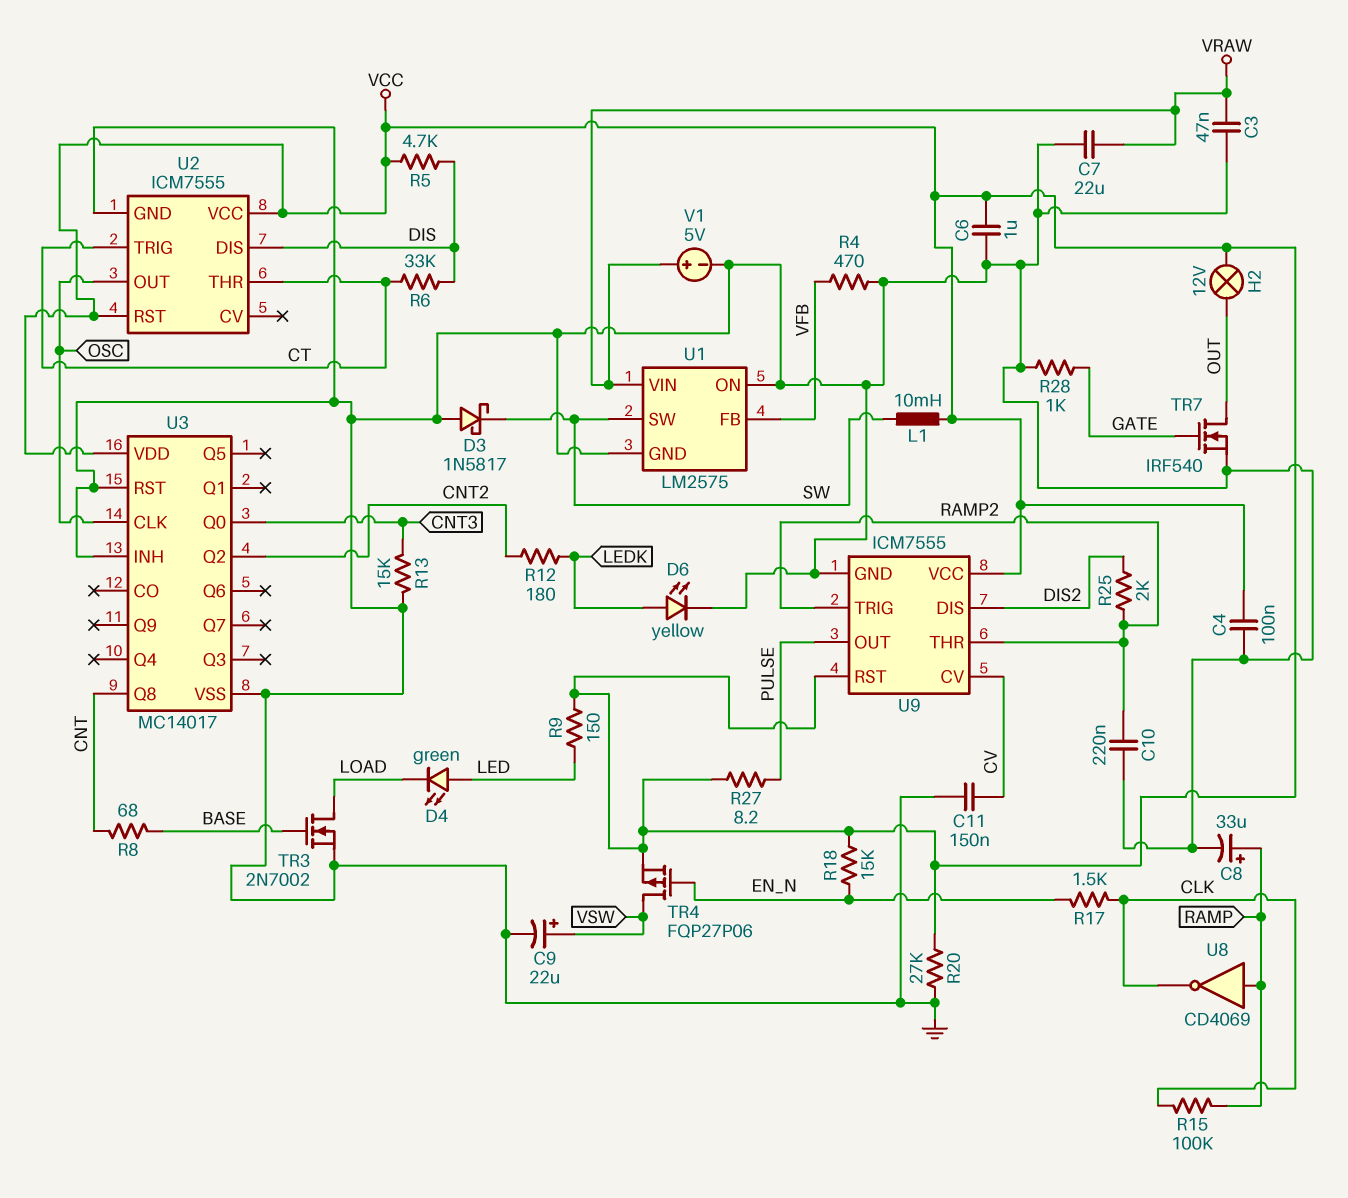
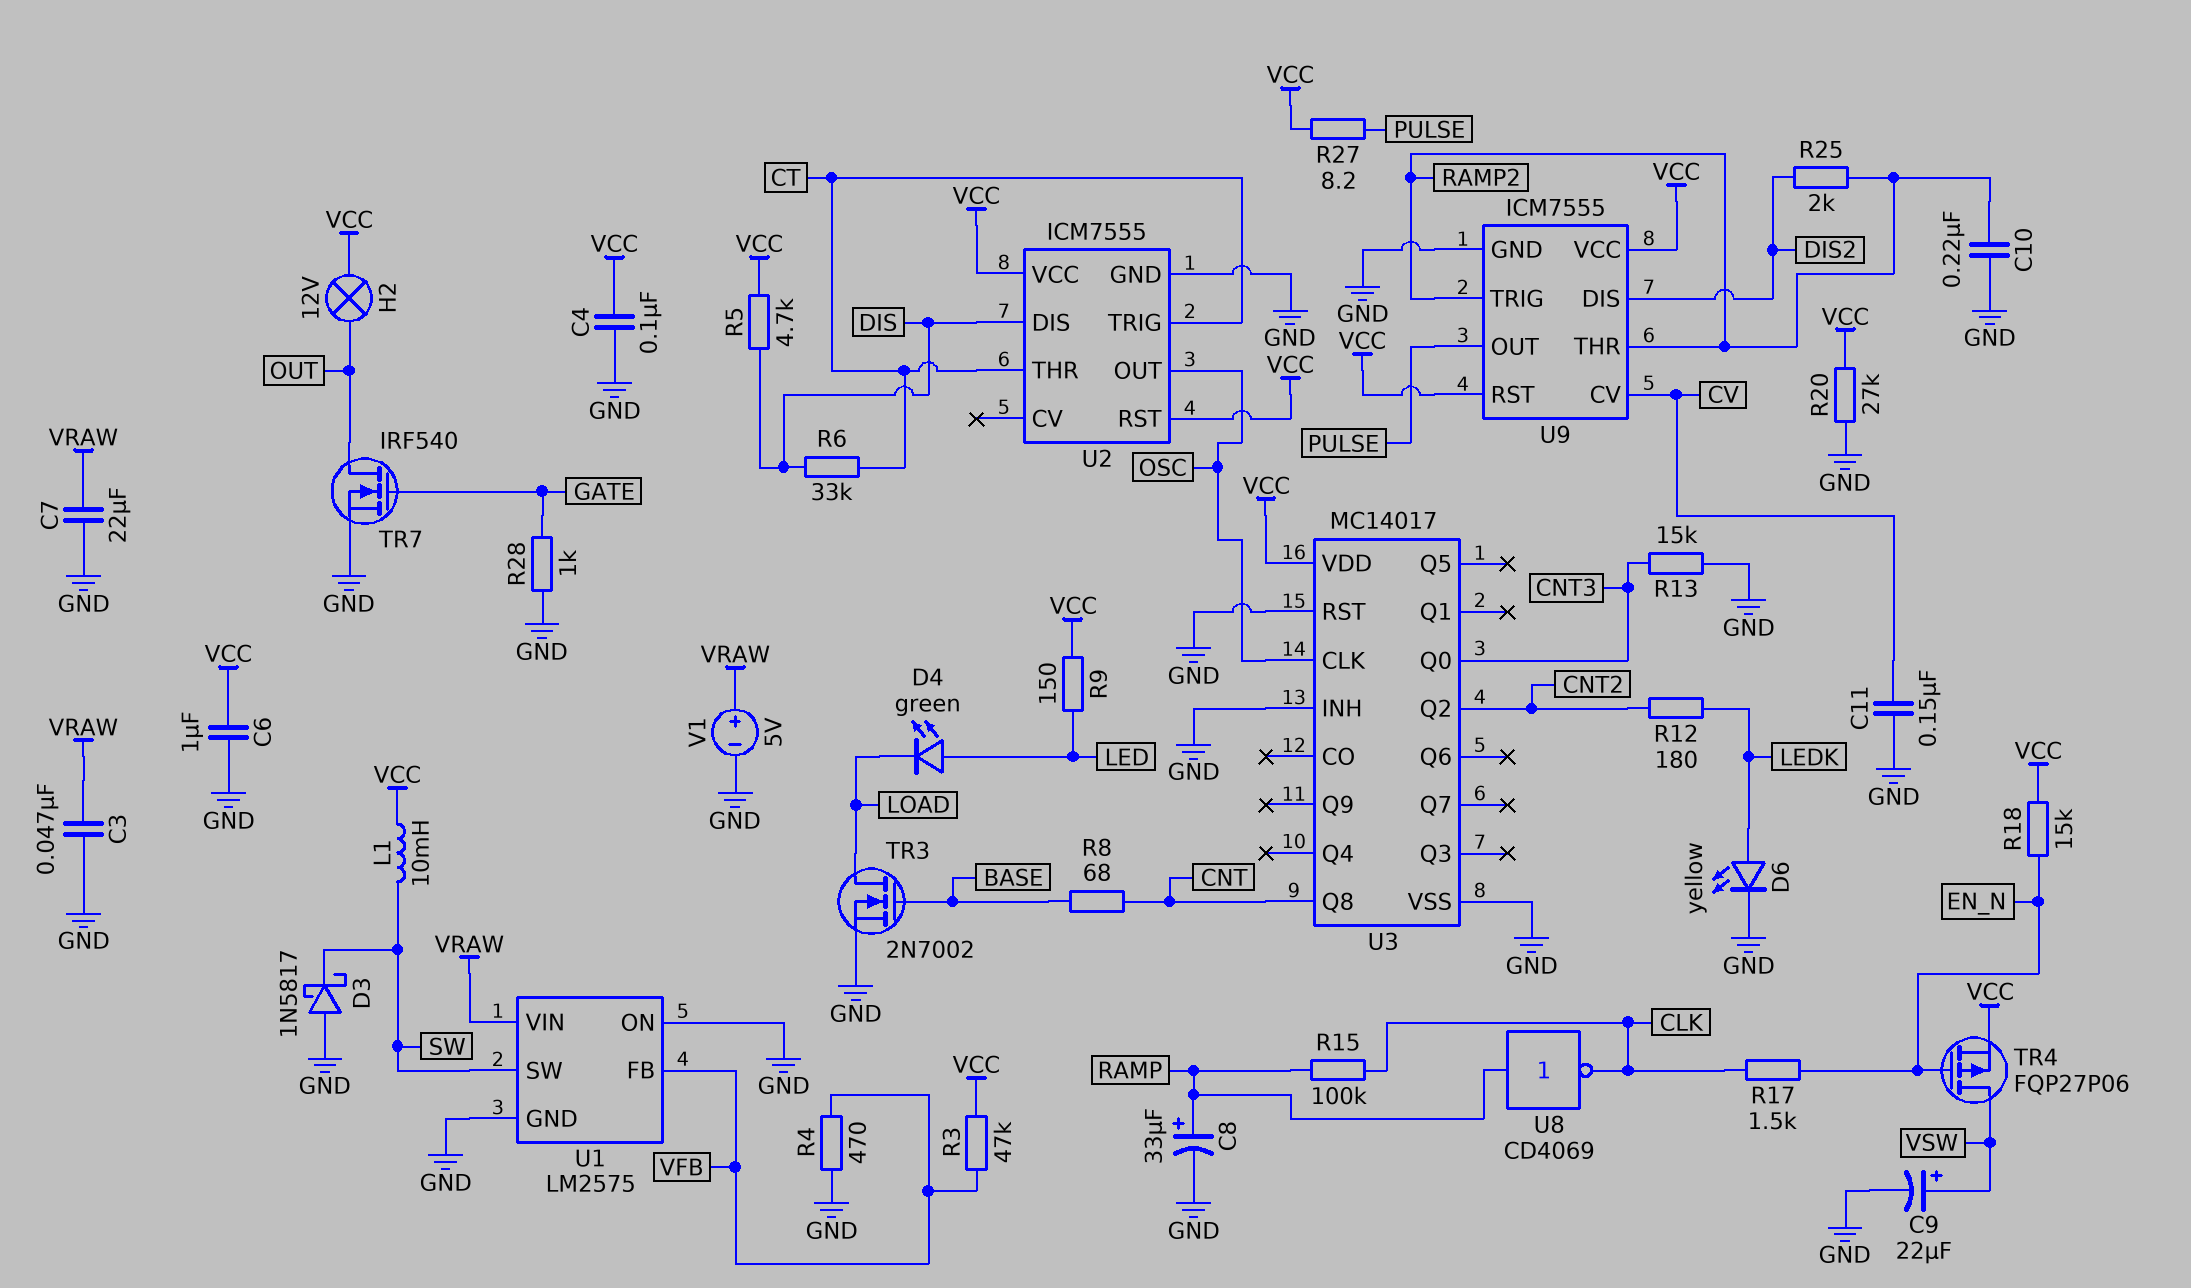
R3: none -> 47k (VCC, VFB)

